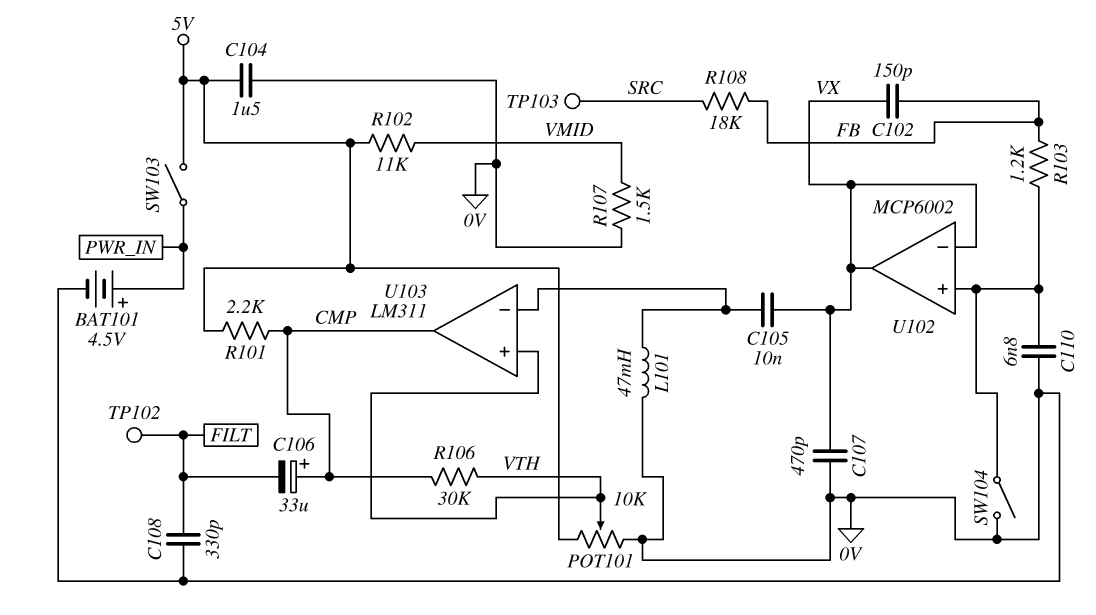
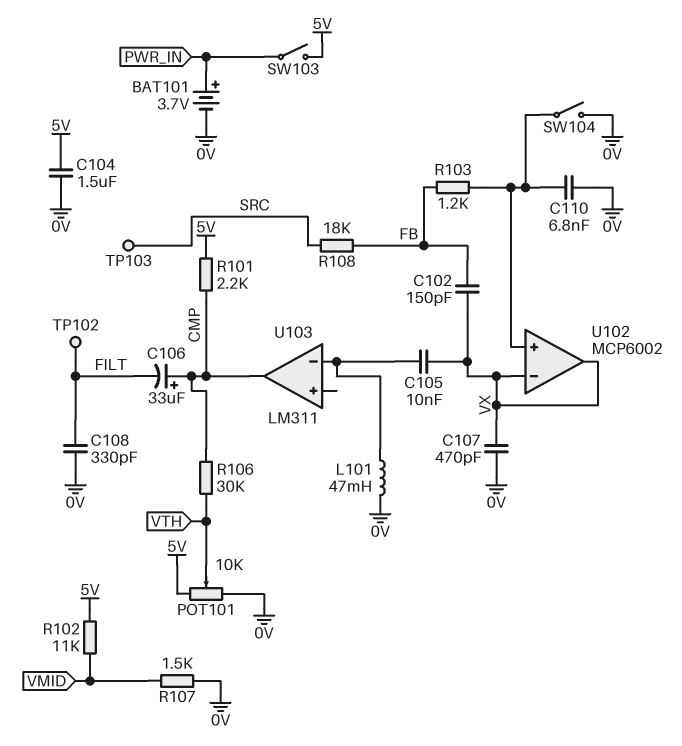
BAT101: 4.5V (plus PWR_IN, minus 0V) -> 3.7V (plus PWR_IN, minus 0V)
U103 pin in+: VTH -> none

